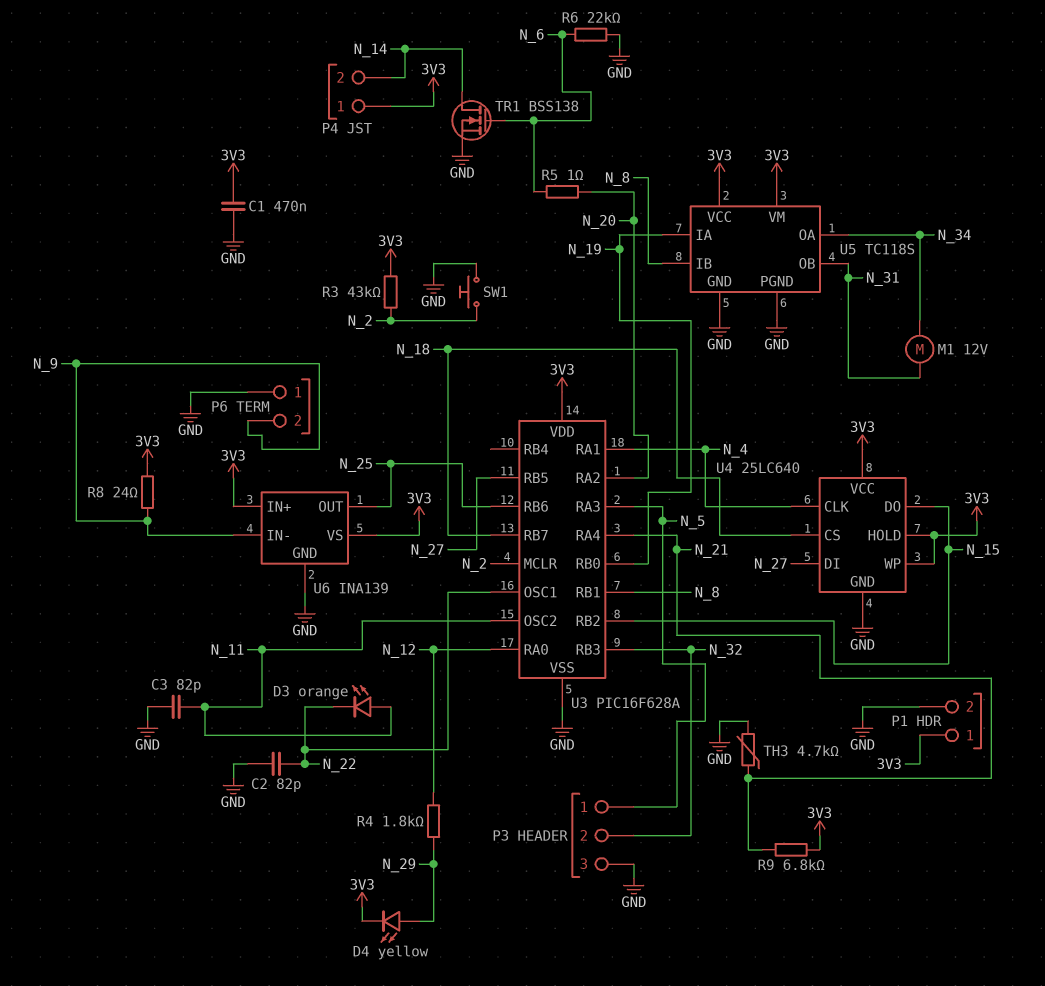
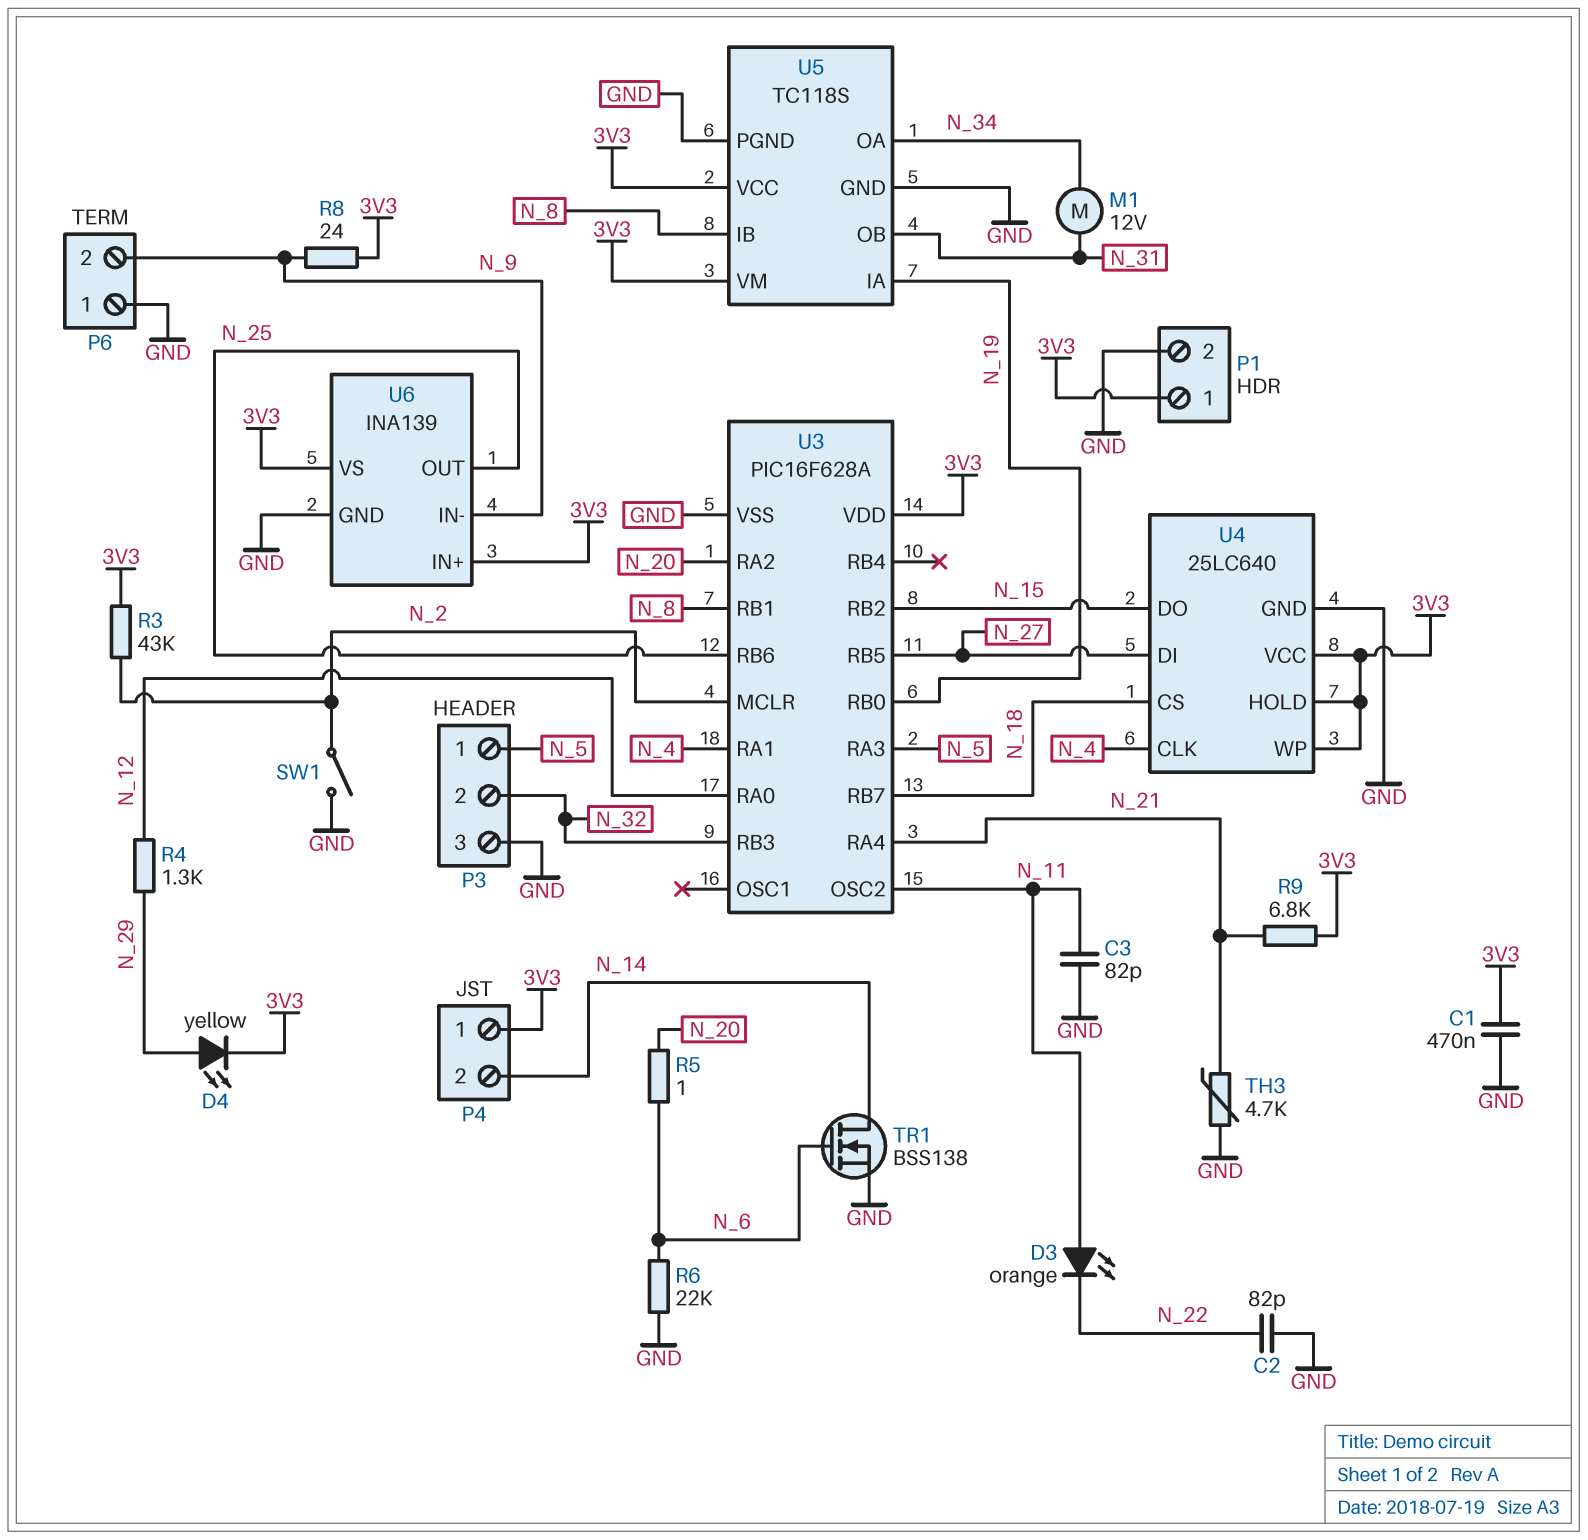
R4: 1.8k (N_12, N_29) -> 1.3k (N_12, N_29)
SW1: button (GND, N_2) -> switch (GND, N_2)
U3 pin OSC1: N_22 -> none

